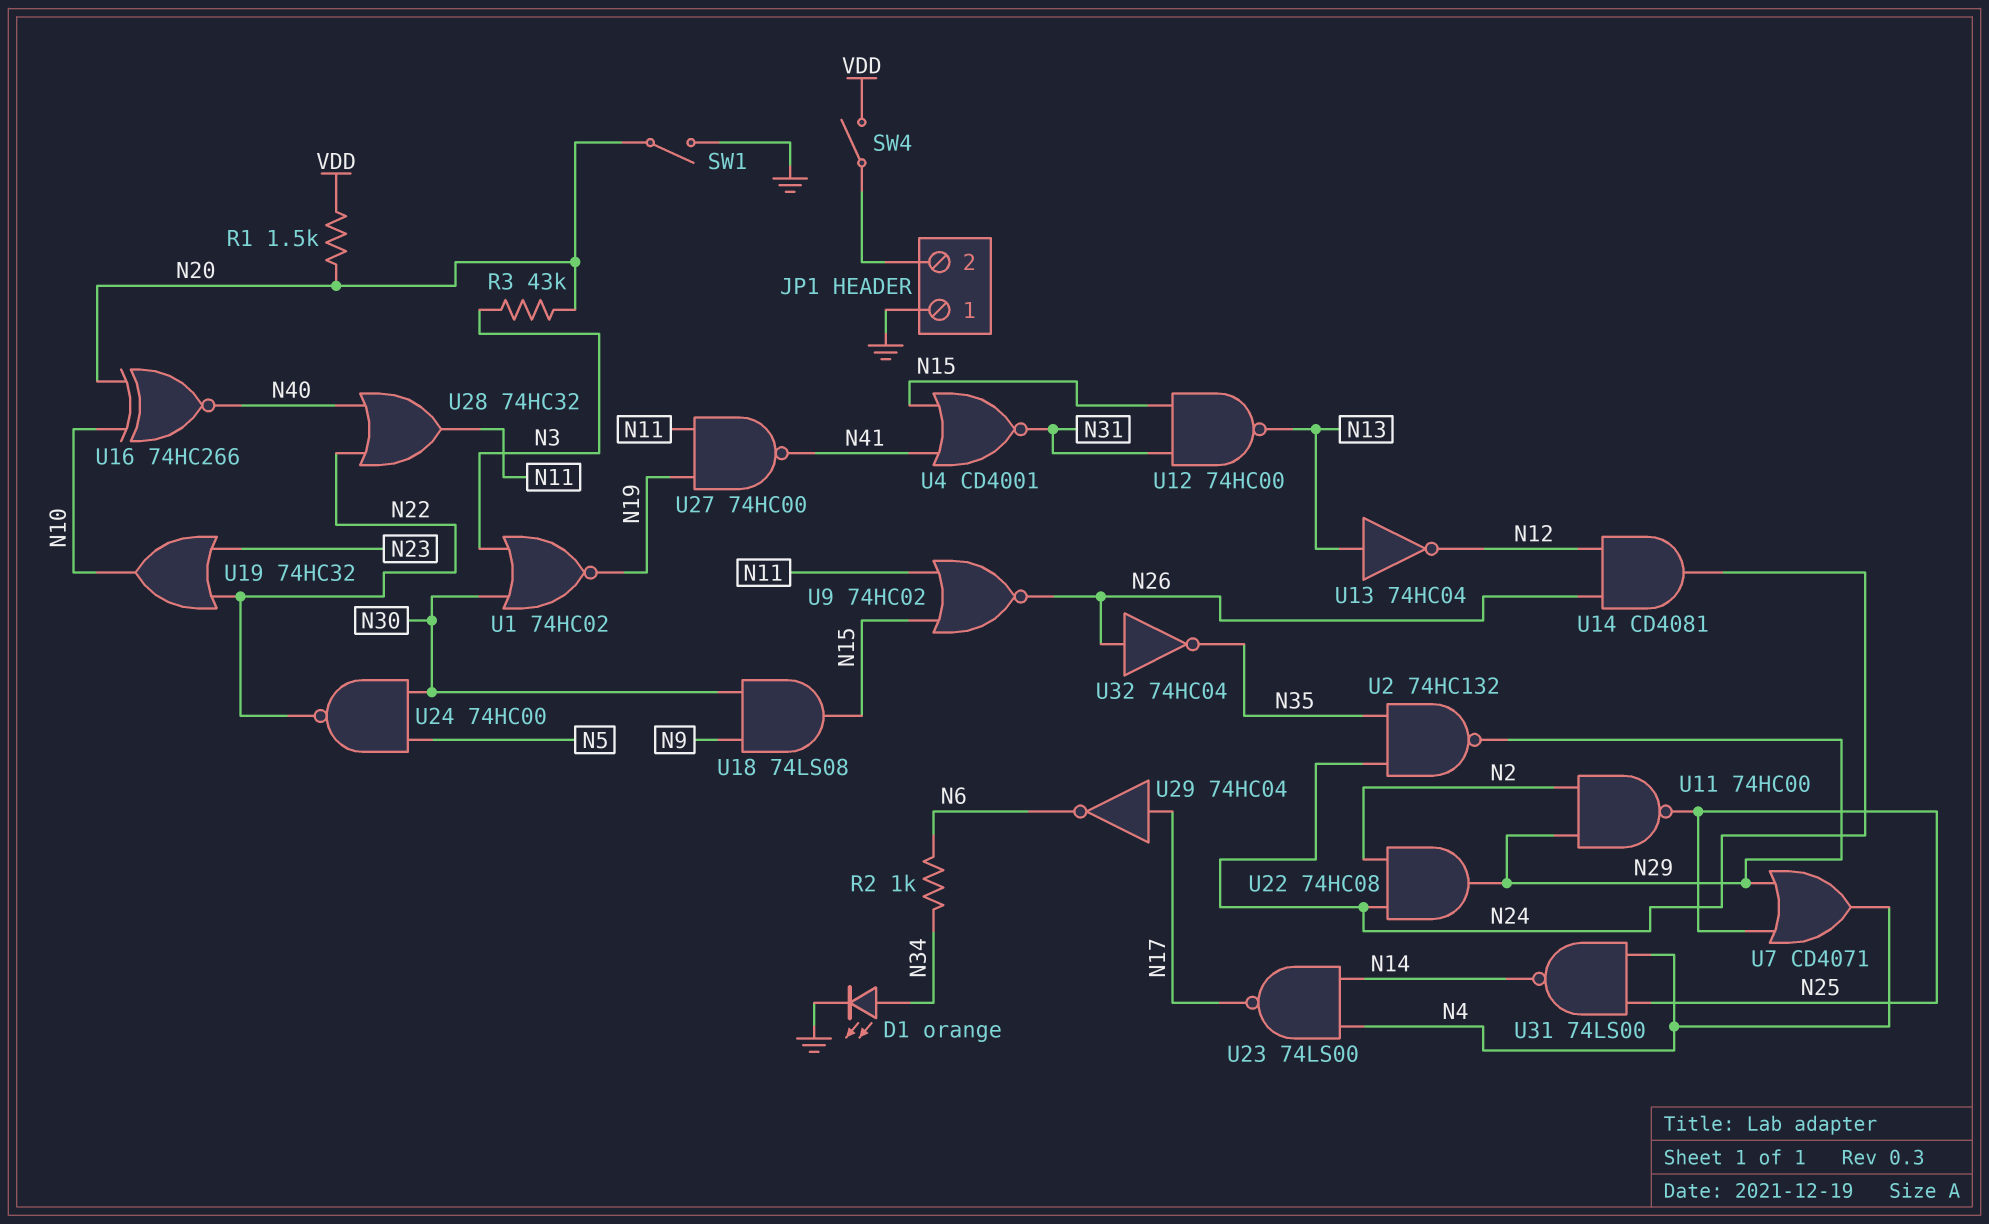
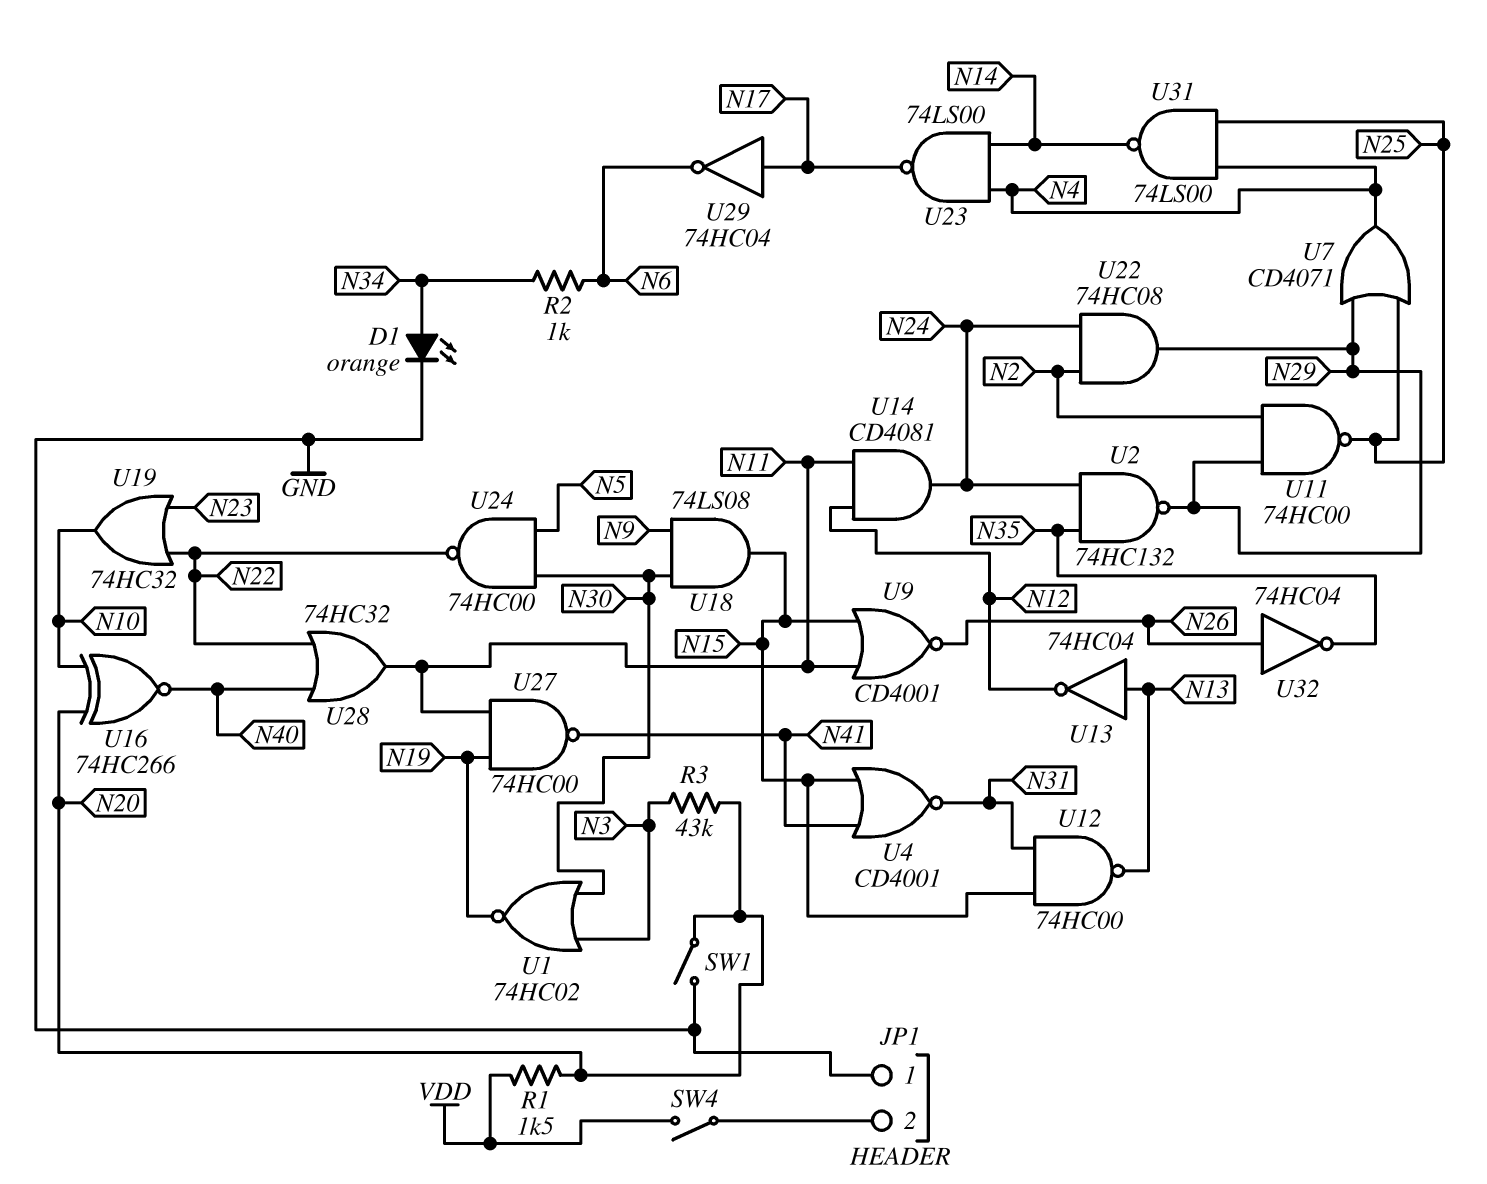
U9: NOR 74HC02 (in N11, in N15, out N26) -> NOR CD4001 (in N11, in N15, out N26)
U14: AND CD4081 (in N12, in N26, out N24) -> AND CD4081 (in N11, in N12, out N24)

